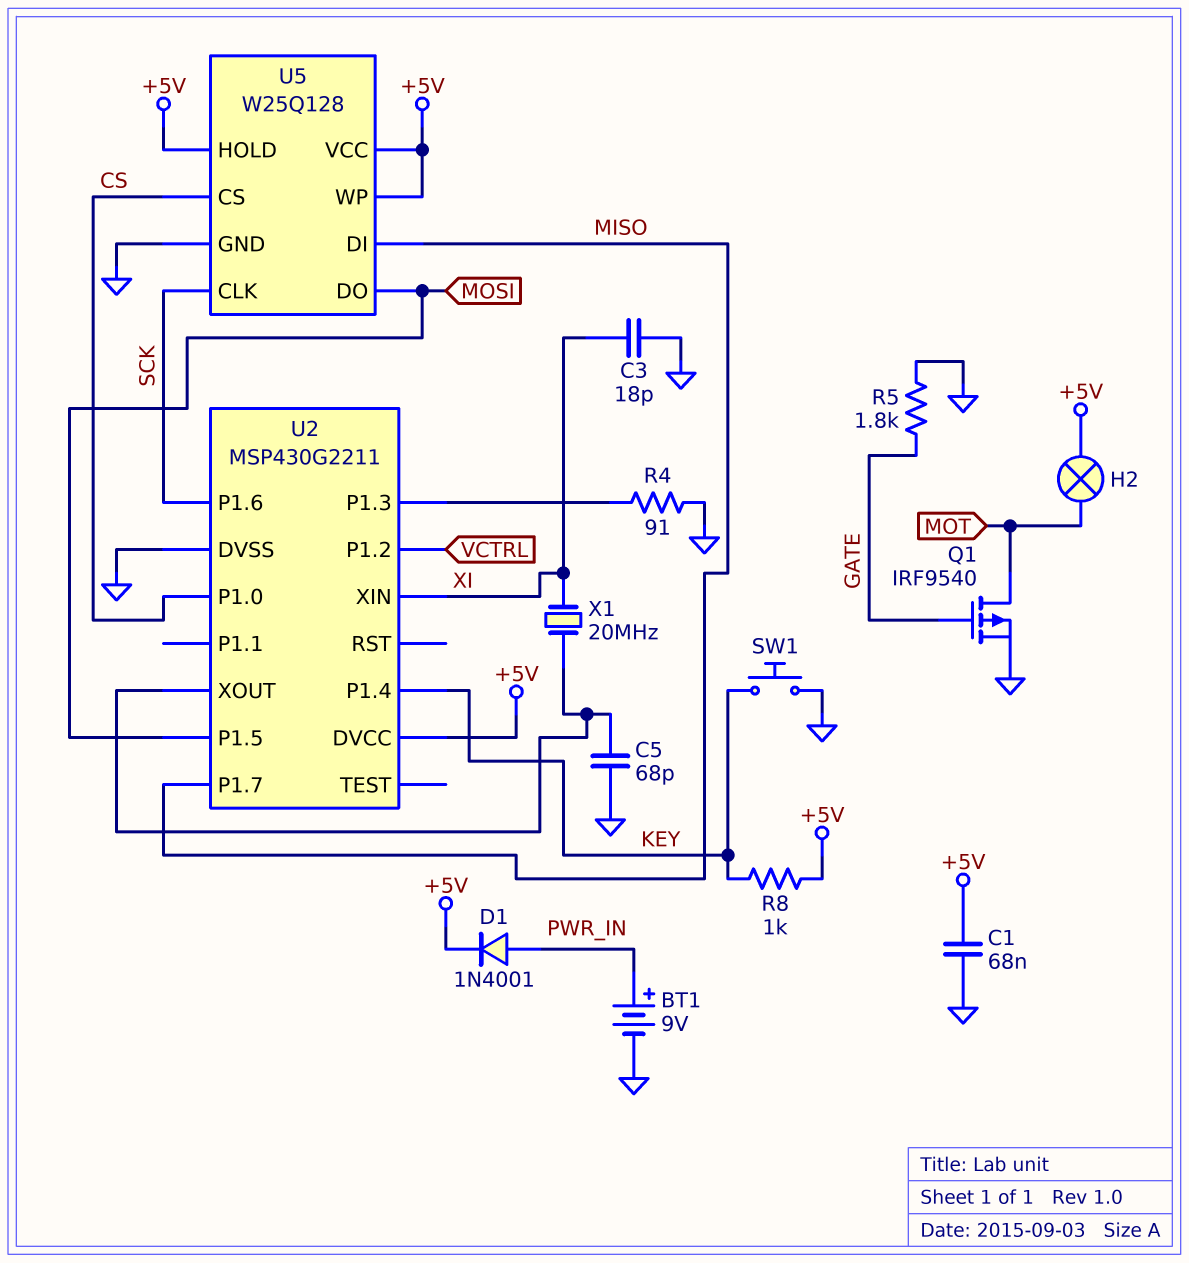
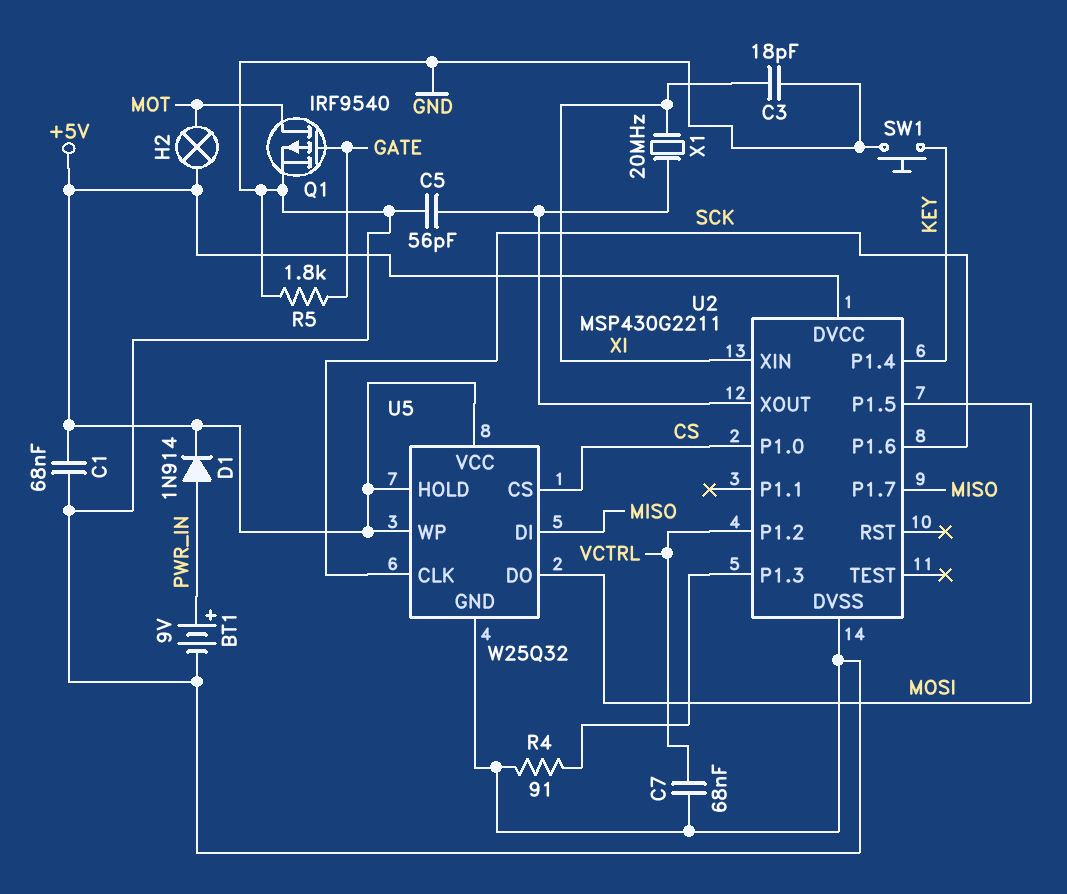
C5: 68pF (GND, U2/XOUT) -> 56pF (GND, U2/XOUT)
C7: none -> 68nF (GND, VCTRL)
D1: diode 1N4001 (A PWR_IN, K +5V) -> diode 1N914 (A PWR_IN, K +5V)
R8: 1k (+5V, KEY) -> none
U5: W25Q128 -> W25Q32

